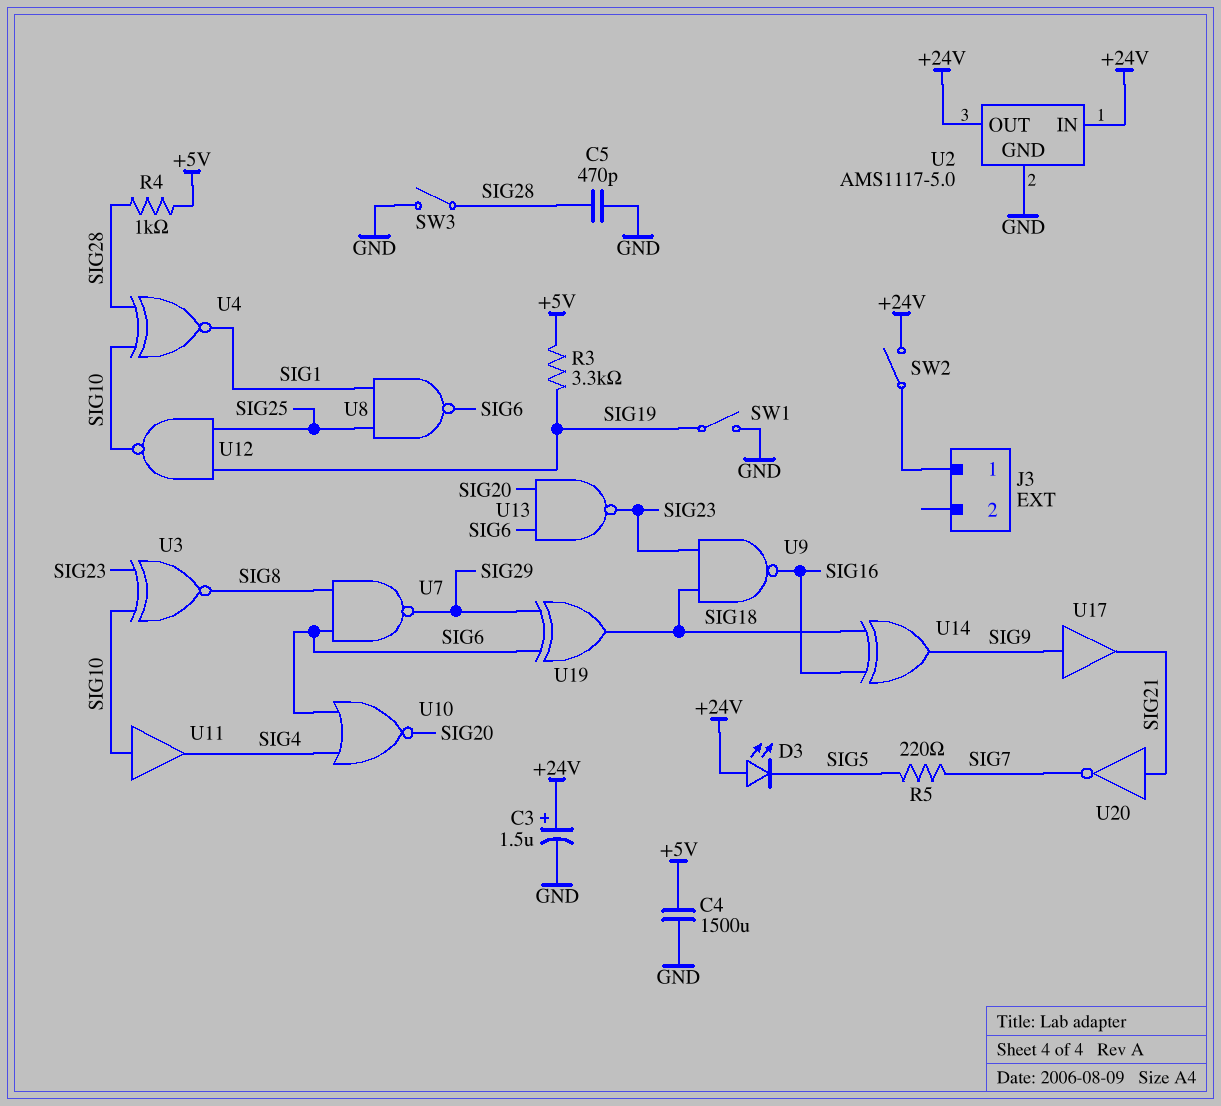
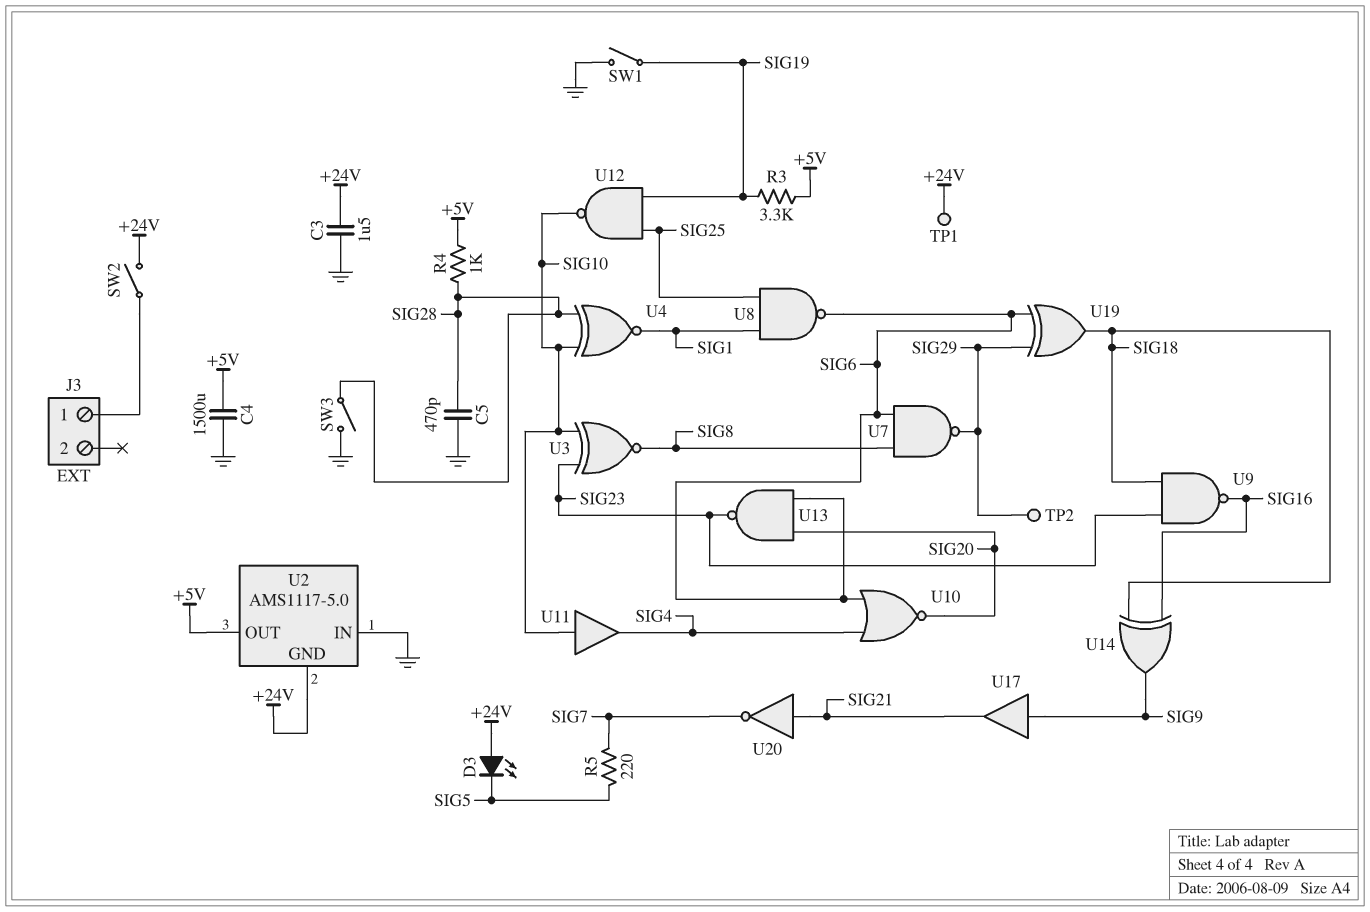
C3: 1.5uF (plus +24V, minus GND) -> 1.5uF (+24V, GND)
TP1: none -> test point (+24V)
TP2: none -> test point (SIG29)
U2 pin GND: GND -> +24V
U2 pin IN: +24V -> GND
U2 pin OUT: +24V -> +5V

